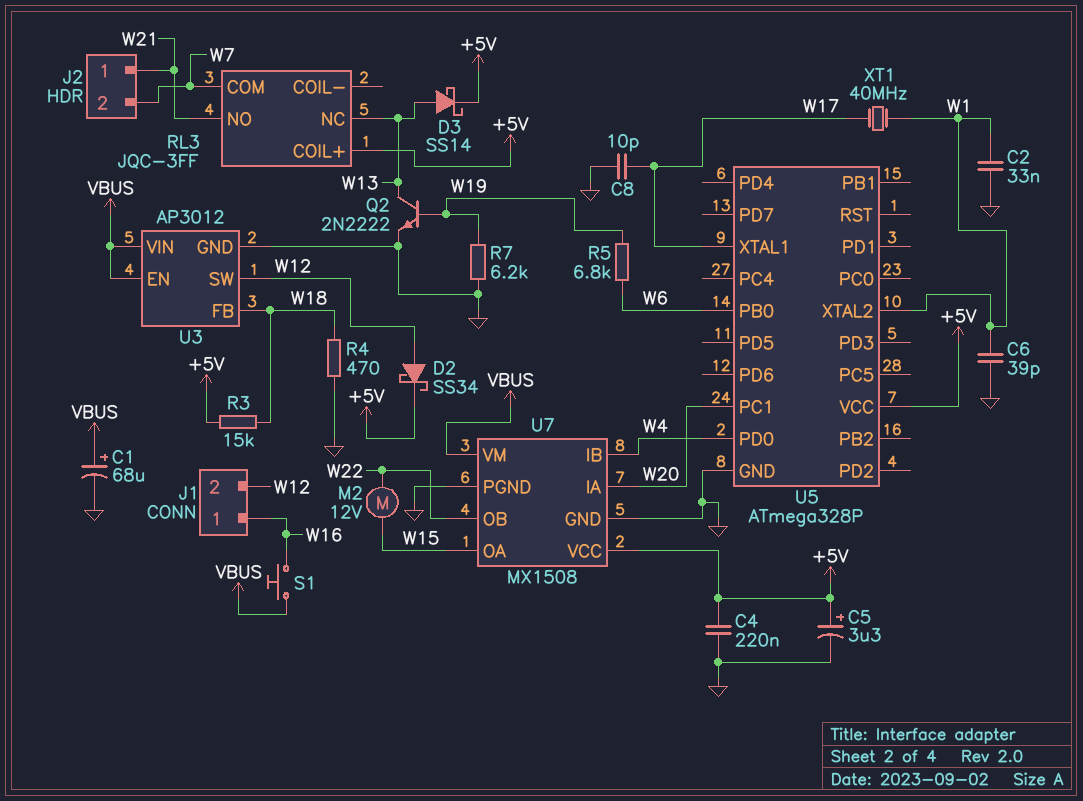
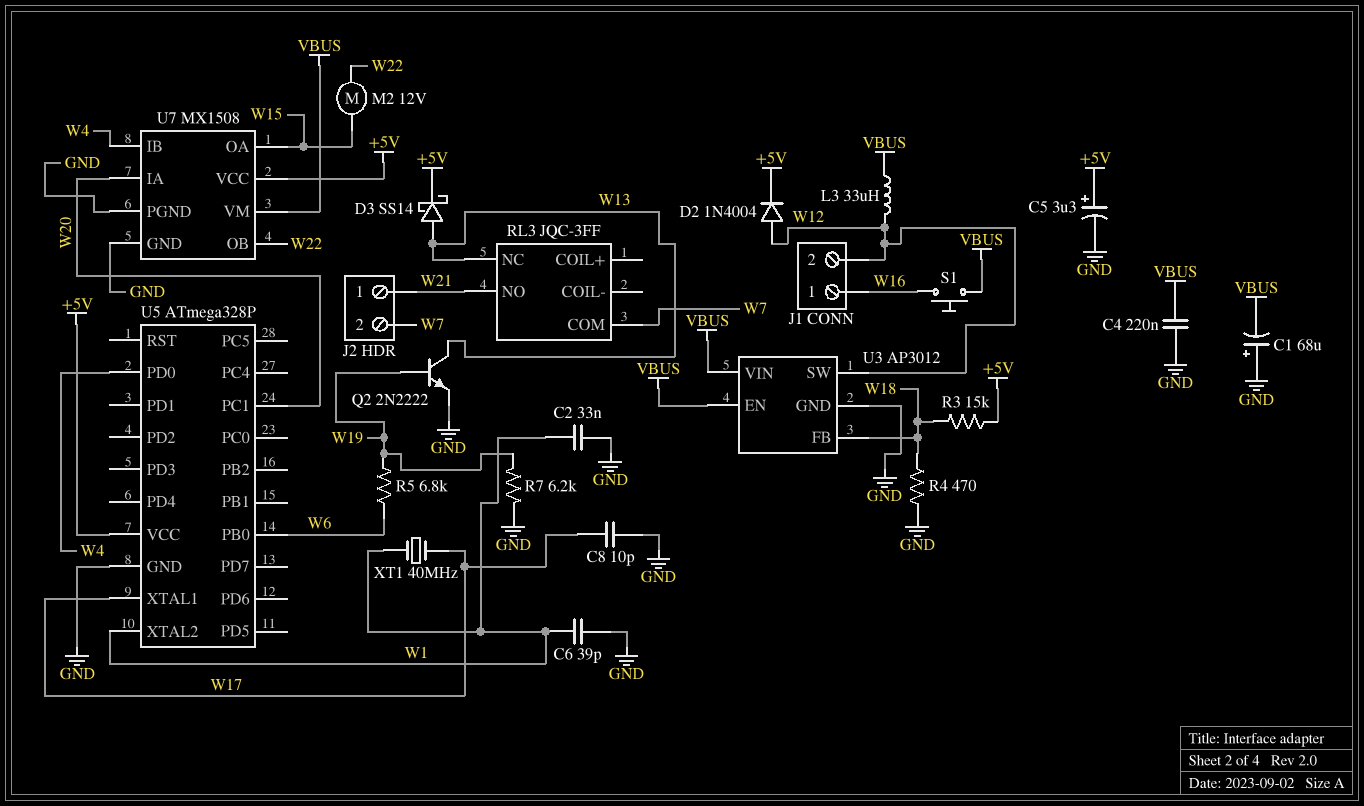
C1: 68uF (plus VBUS, minus GND) -> 68uF (plus GND, minus VBUS)
C4: 220nF (+5V, GND) -> 220nF (GND, VBUS)
D2: schottky SS34 (A W12, K +5V) -> diode 1N4004 (A W12, K +5V)
L3: none -> 33uH (VBUS, W12)
RL3 pin COIL+: +5V -> none

